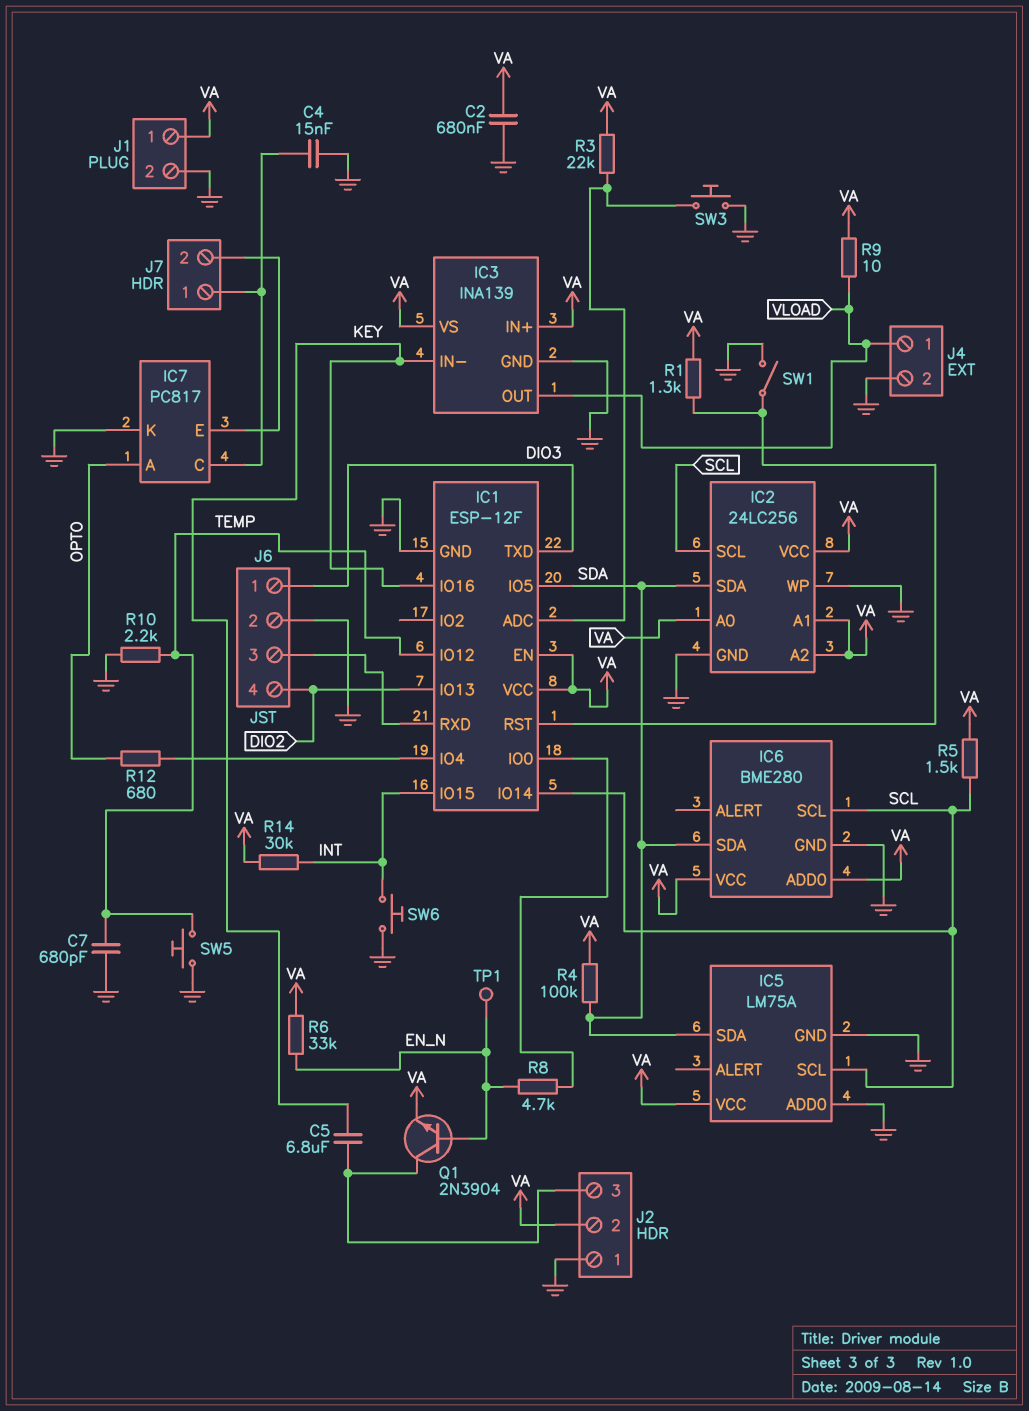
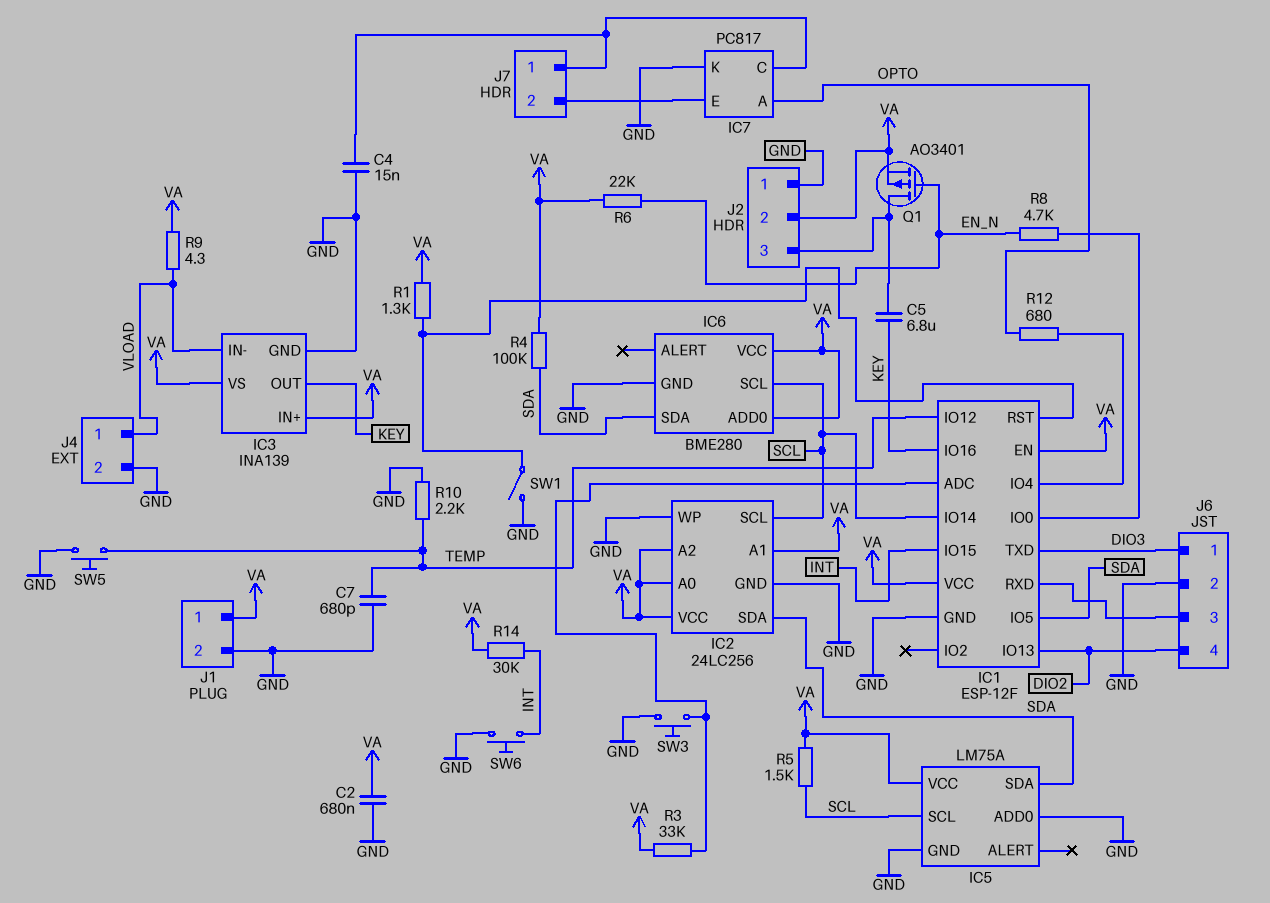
IC3 pin IN-: KEY -> VLOAD
IC3 pin OUT: VLOAD -> KEY
Q1: NPN 2N3904 (B EN_N, C J2/3, E VA) -> PMOS AO3401 (G EN_N, D J2/3, S VA)
R3: 22k (IC1/ADC, VA) -> 33k (IC1/ADC, VA)
R6: 33k (EN_N, VA) -> 22k (EN_N, VA)
R9: 10 (VA, VLOAD) -> 4.3 (VA, VLOAD)
TP1: test point (EN_N) -> none

